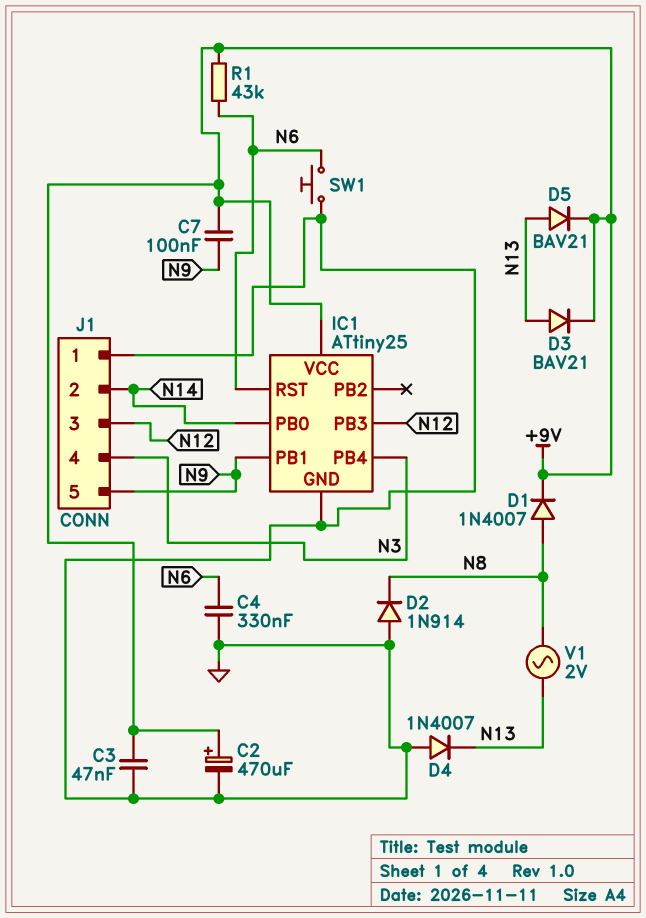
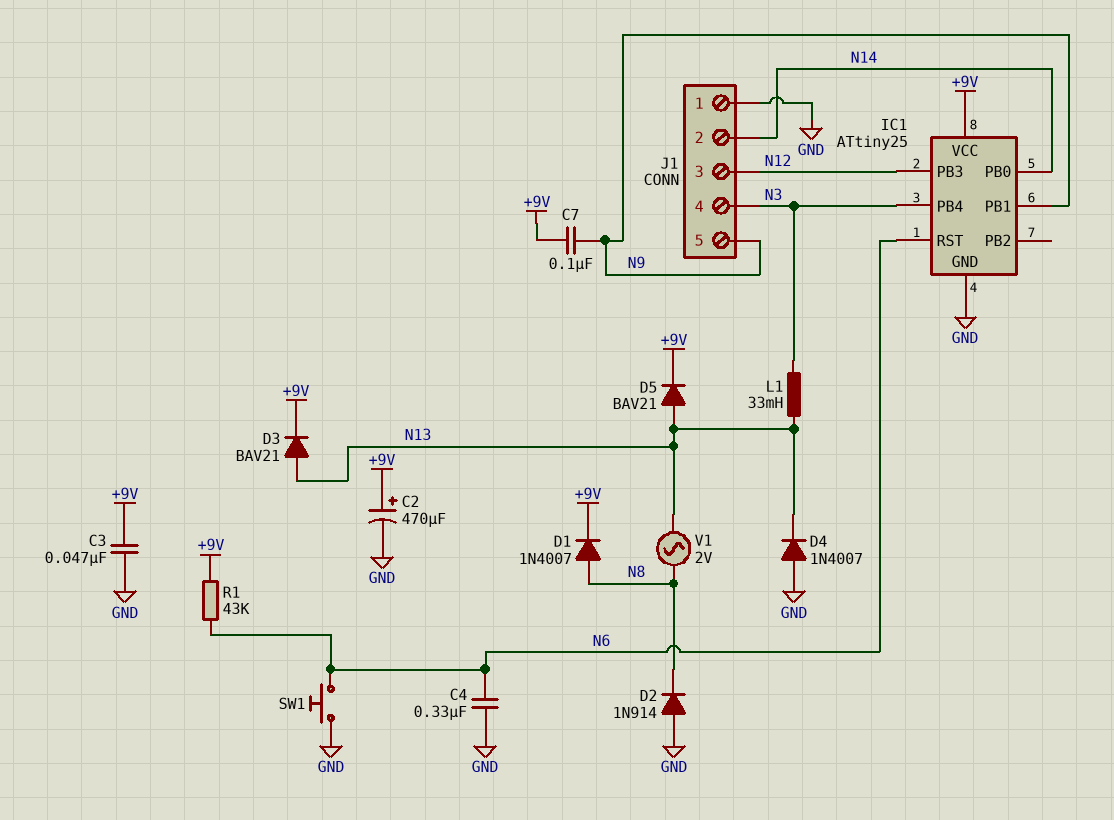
L1: none -> 33mH (N3, N13)

